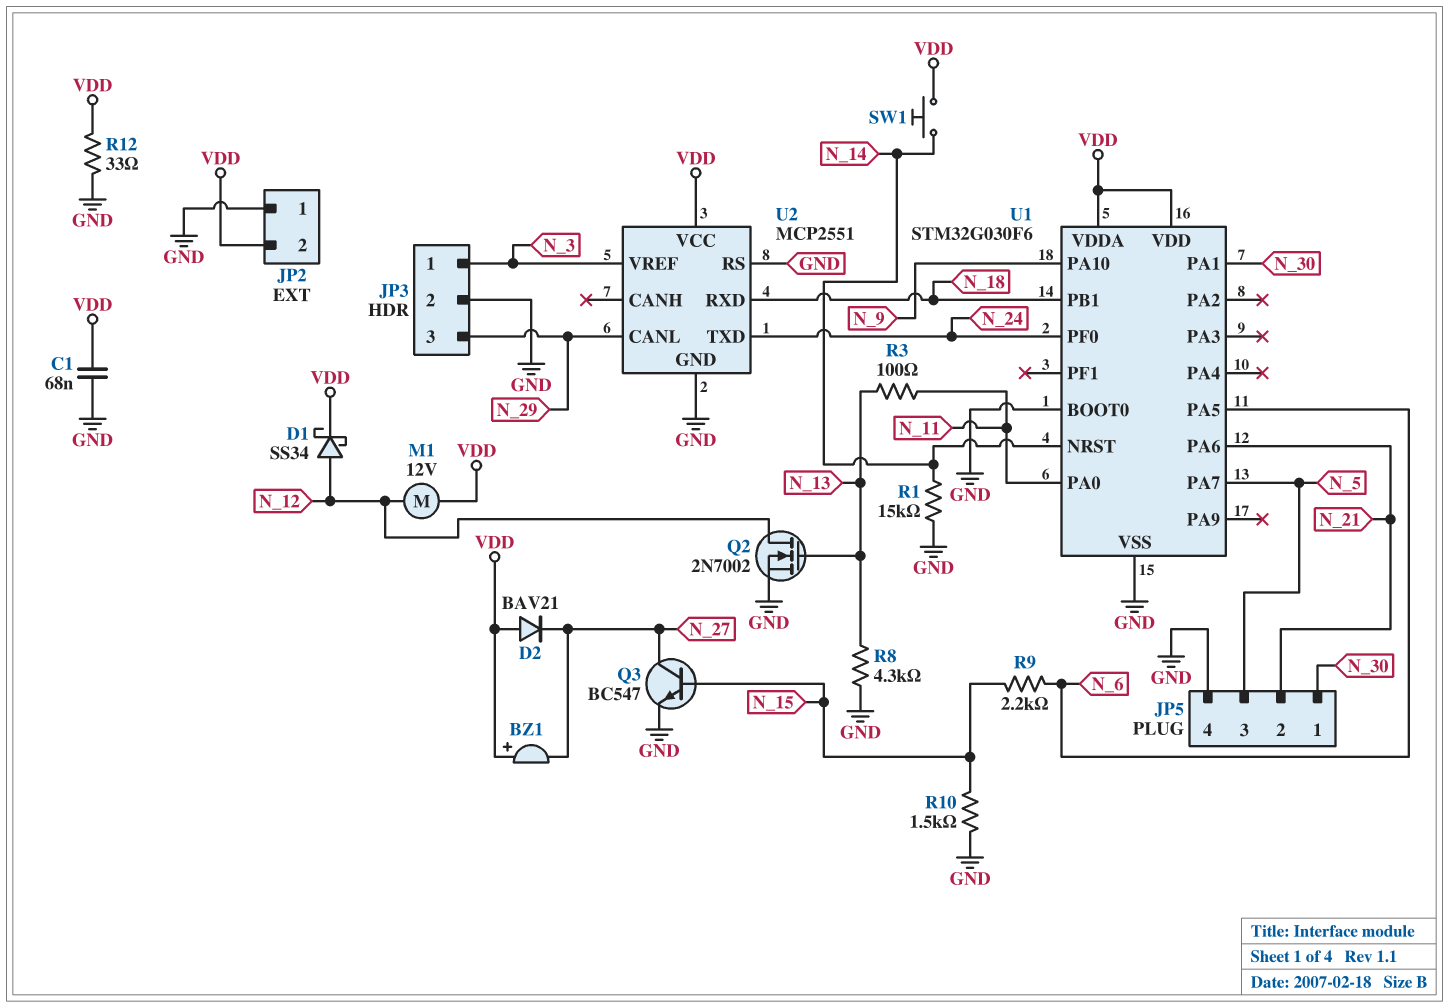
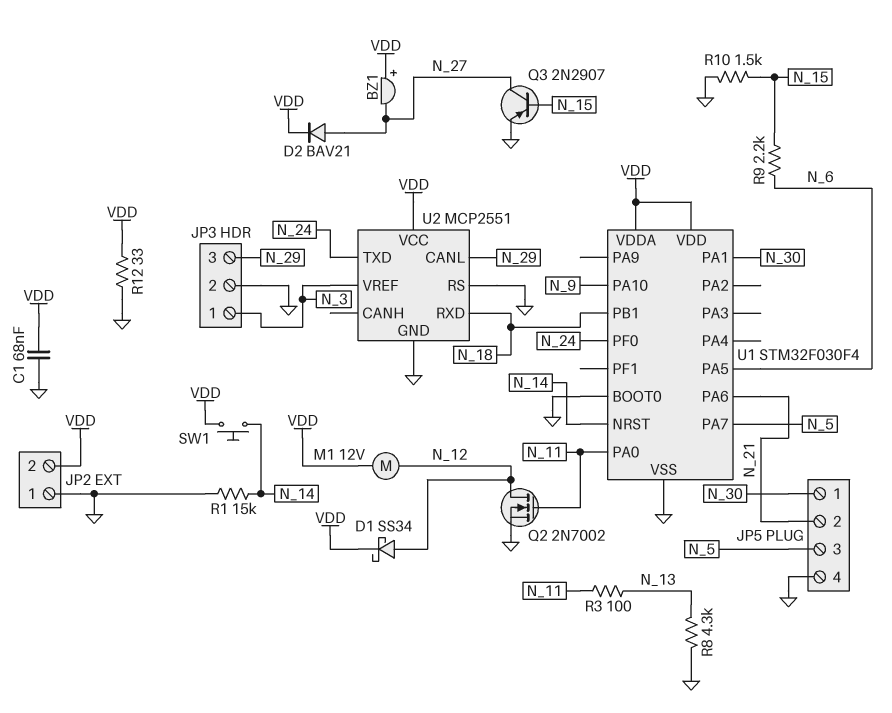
D2: diode BAV21 (A VDD, K N_27) -> diode BAV21 (A N_27, K VDD)
Q2: NMOS 2N7002 (G N_13, D N_12, S GND) -> NMOS 2N7002 (G N_11, D N_12, S GND)
Q3: NPN BC547 (B N_15, C N_27, E GND) -> PNP 2N2907 (B N_15, C N_27, E GND)
U1: STM32G030F6 -> STM32F030F4

